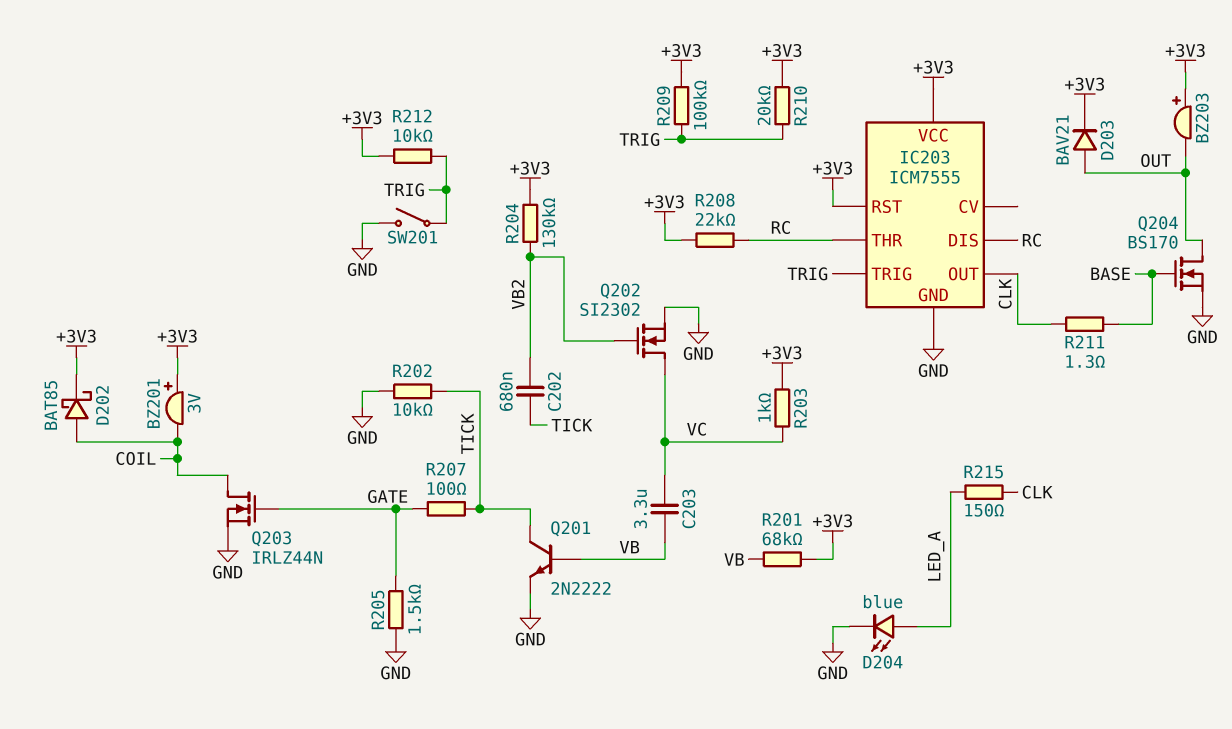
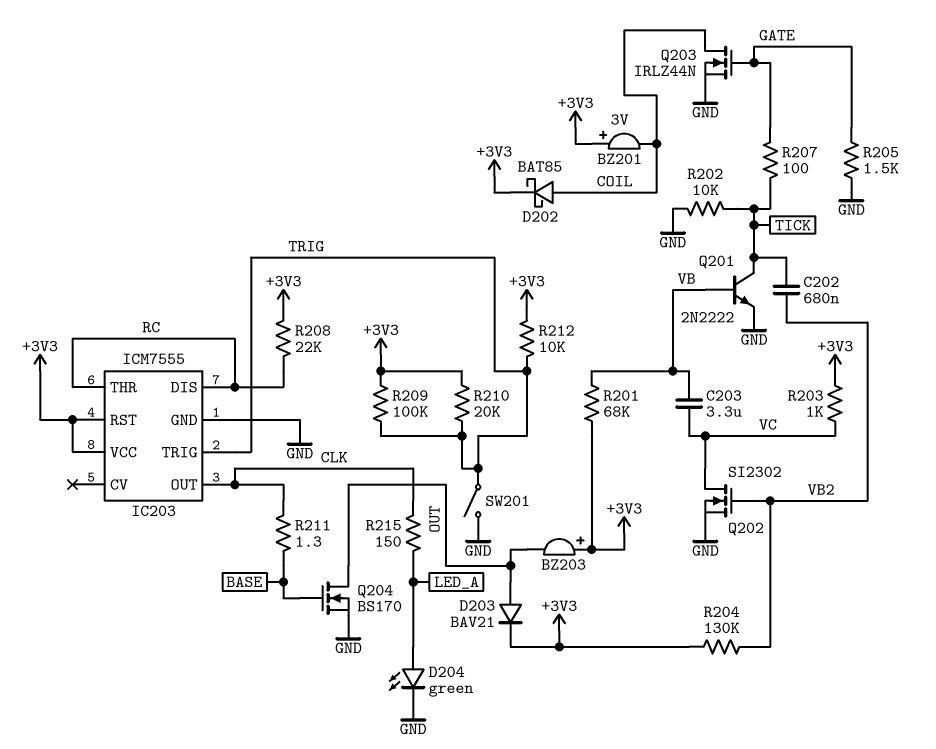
D204: LED blue (A LED_A, K GND) -> LED green (A LED_A, K GND)

